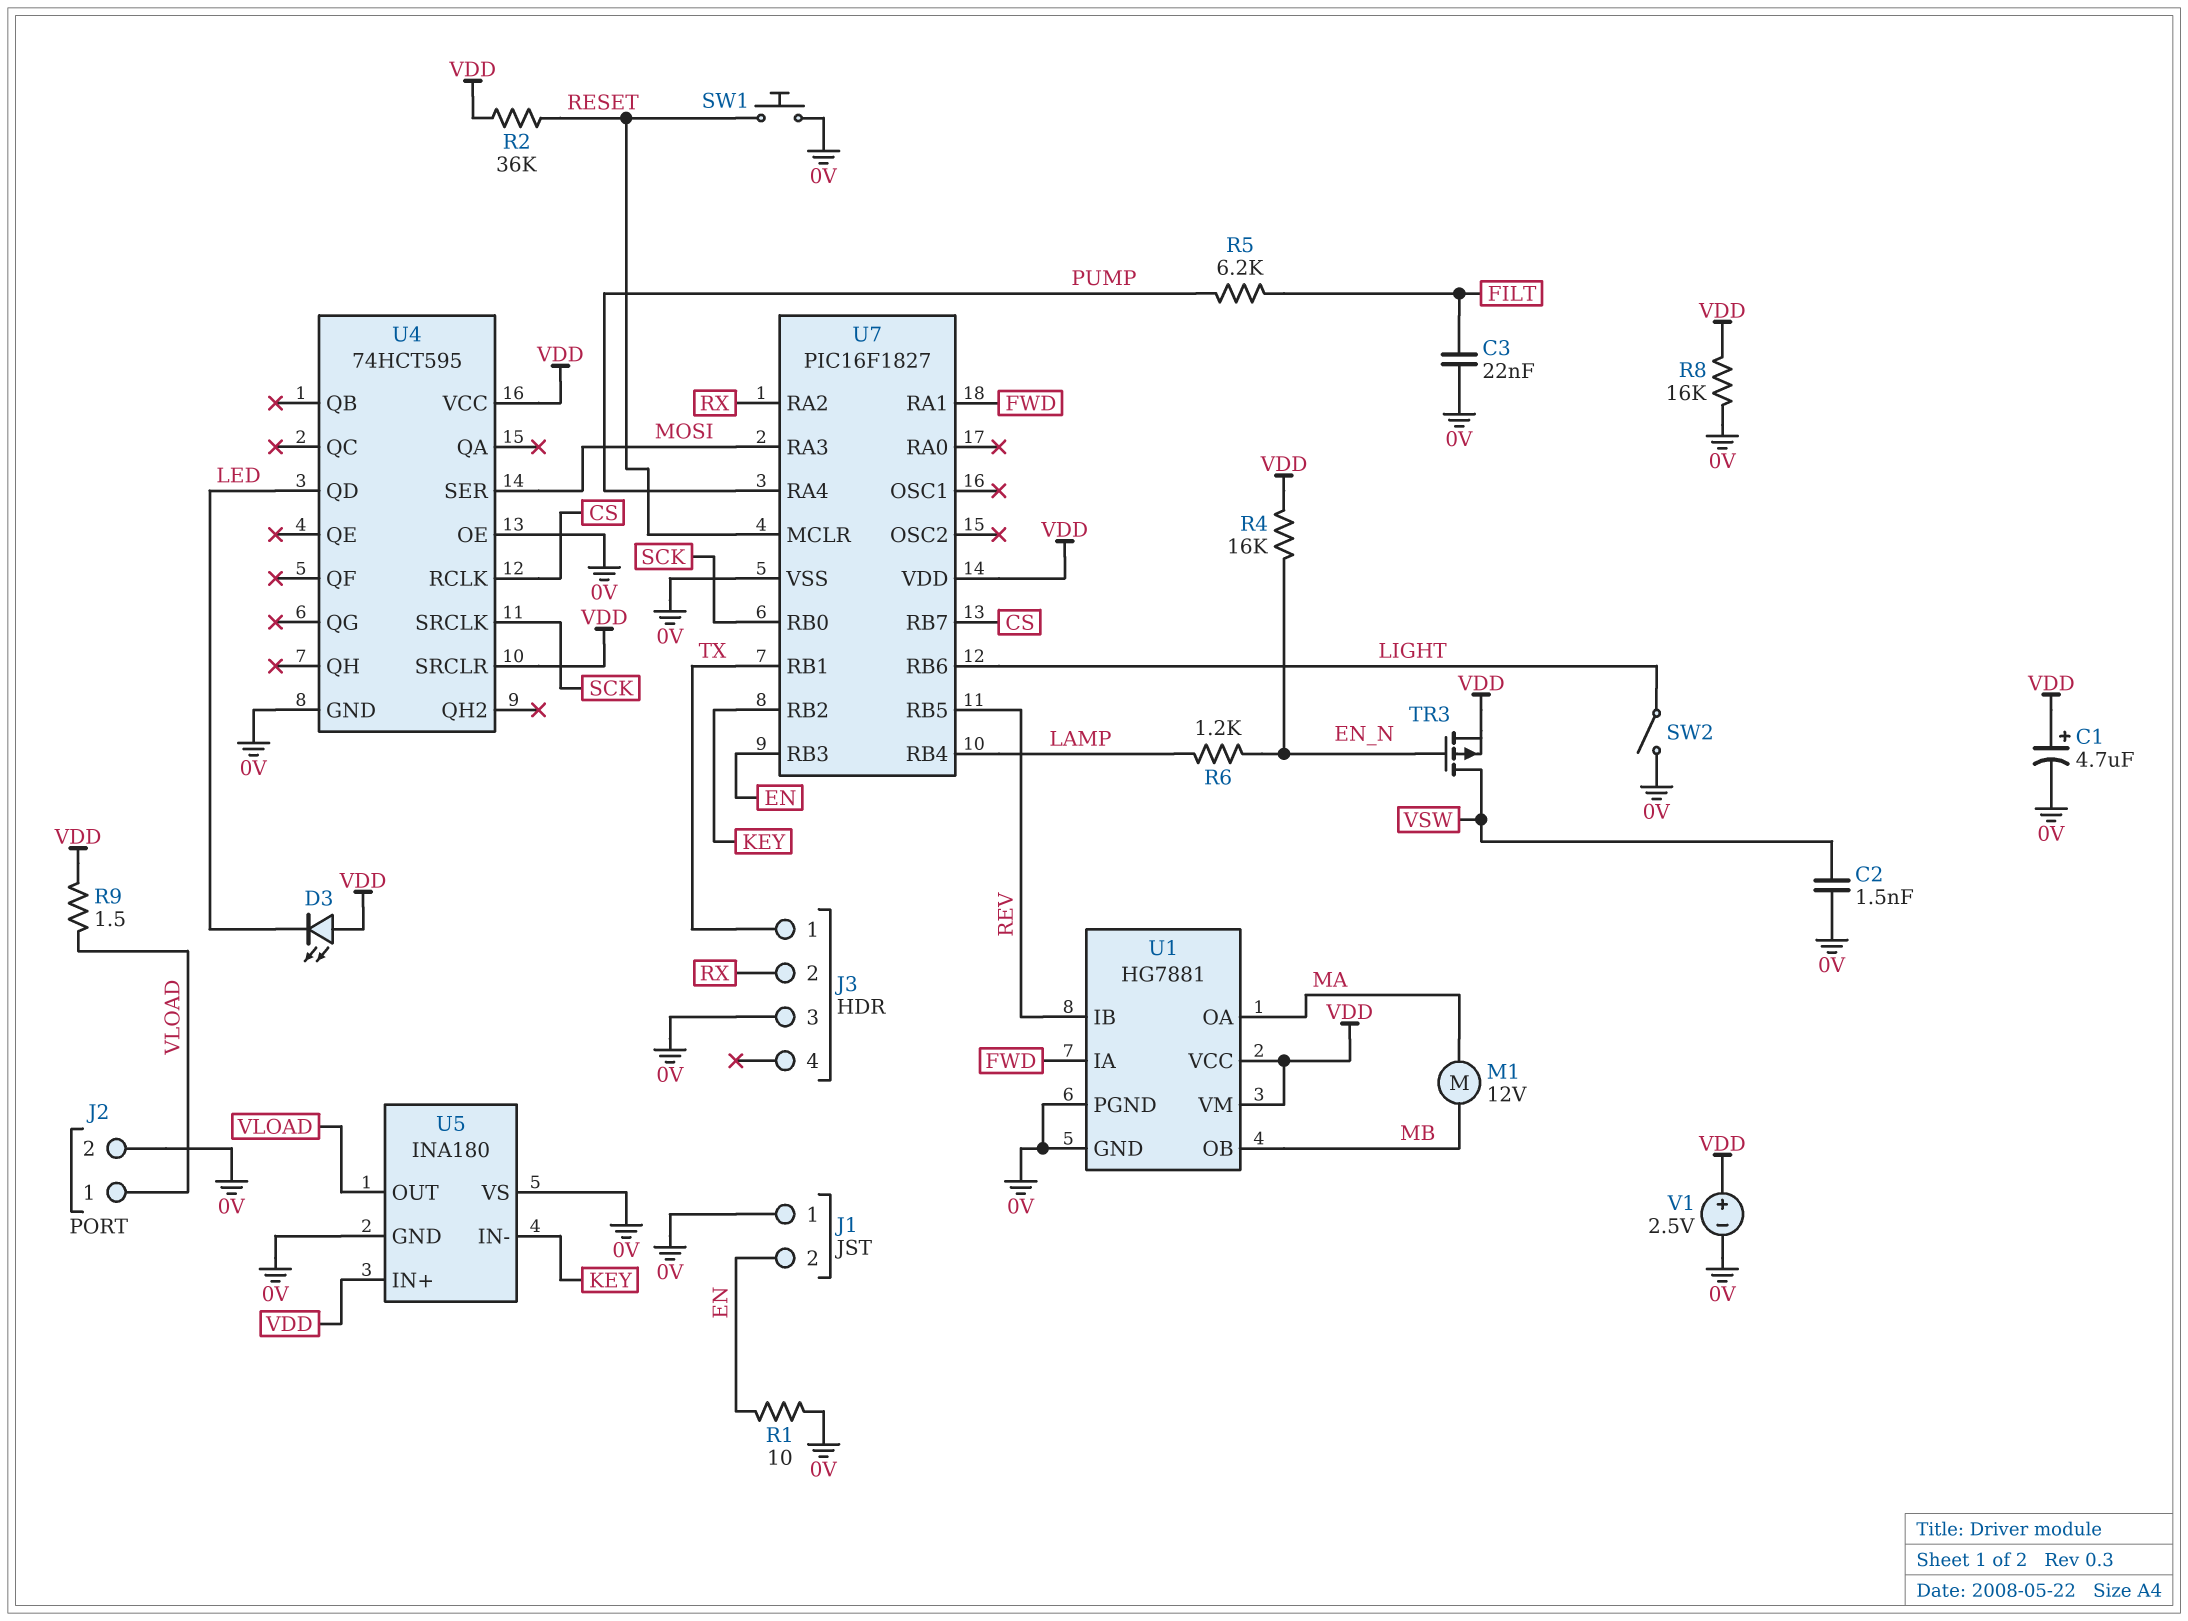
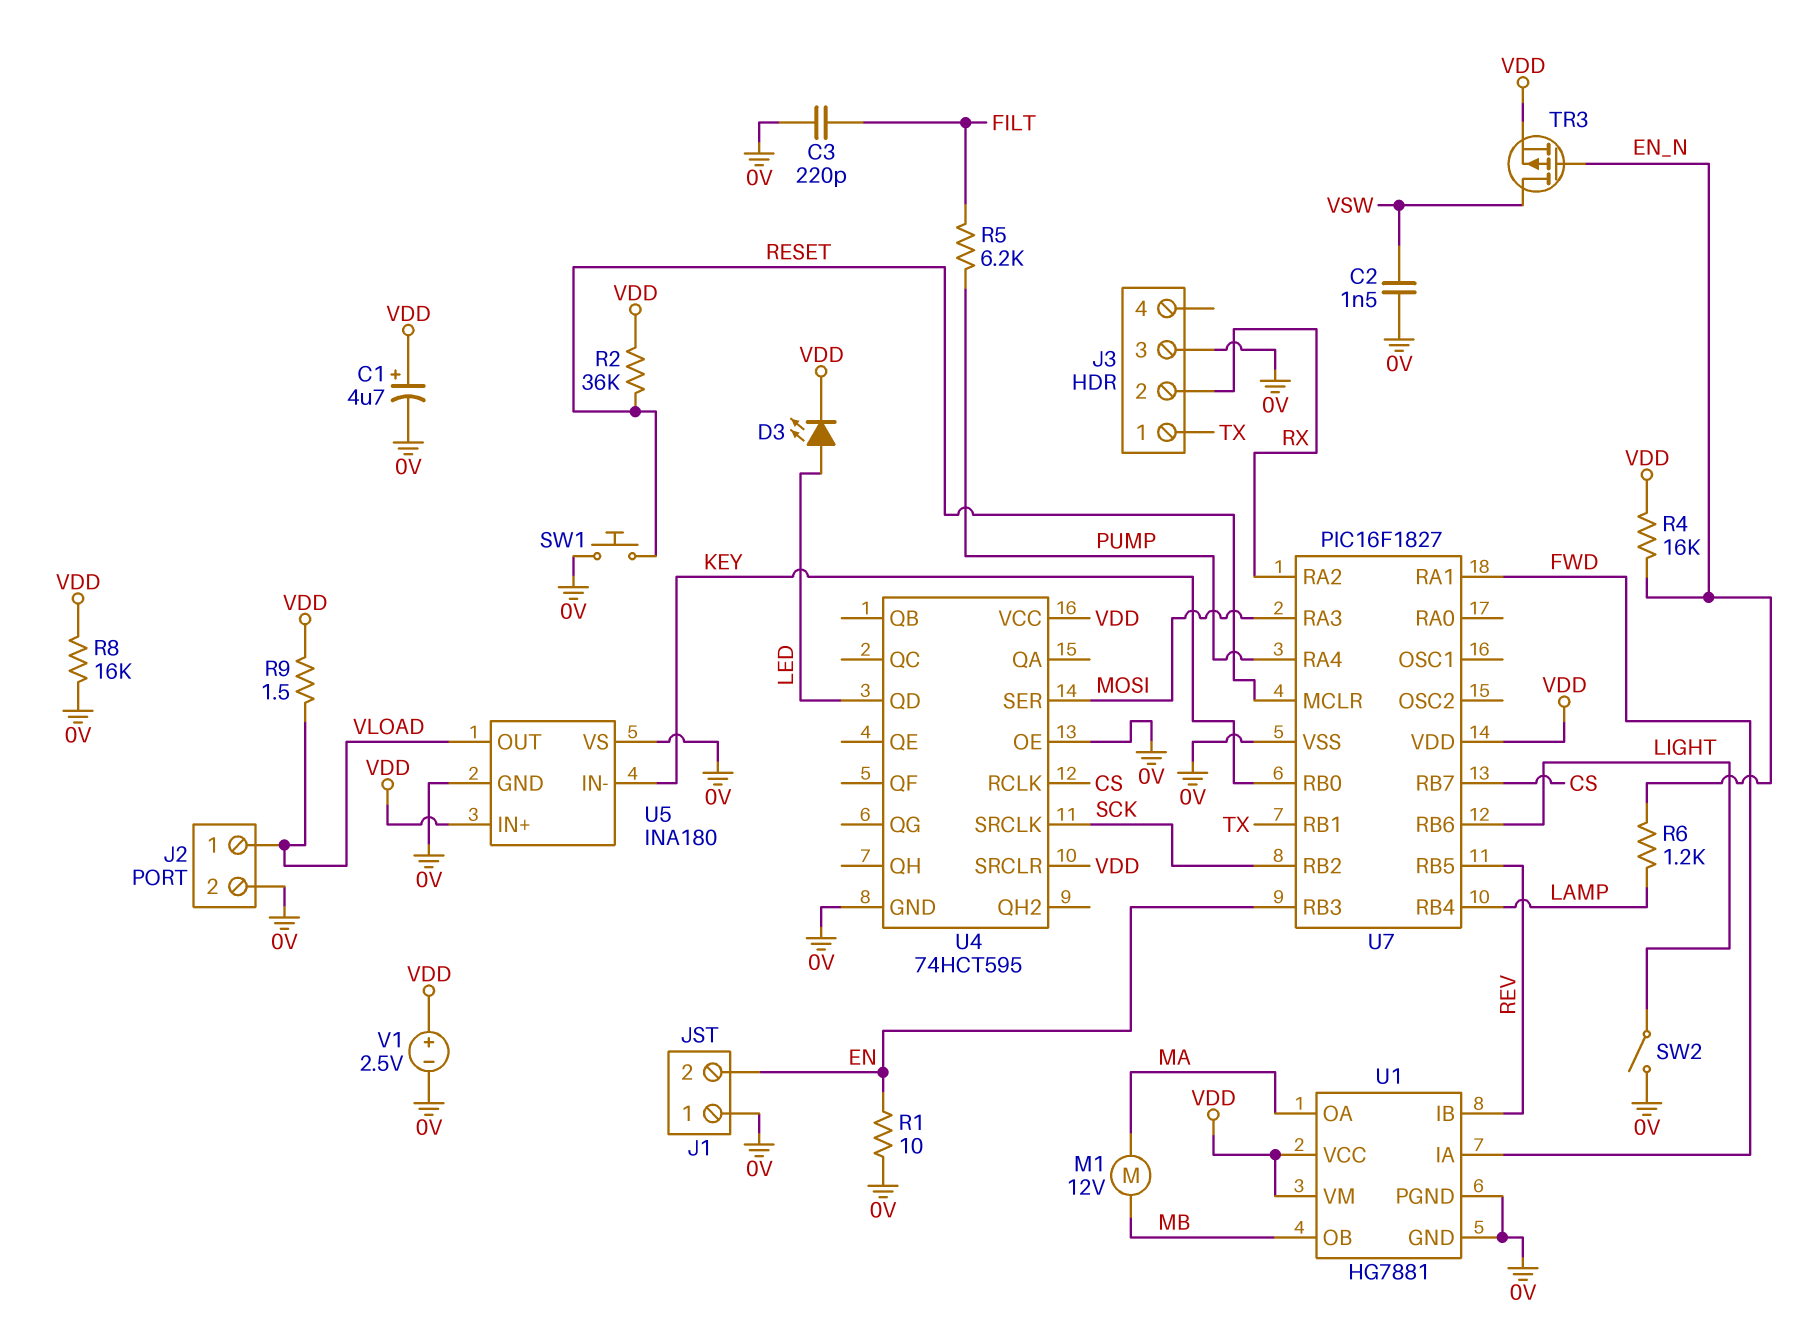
C3: 22nF (0V, FILT) -> 220pF (0V, FILT)
D3: LED (A VDD, K LED) -> LED (A LED, K VDD)
U7 pin RB0: SCK -> KEY
U7 pin RB2: KEY -> SCK

